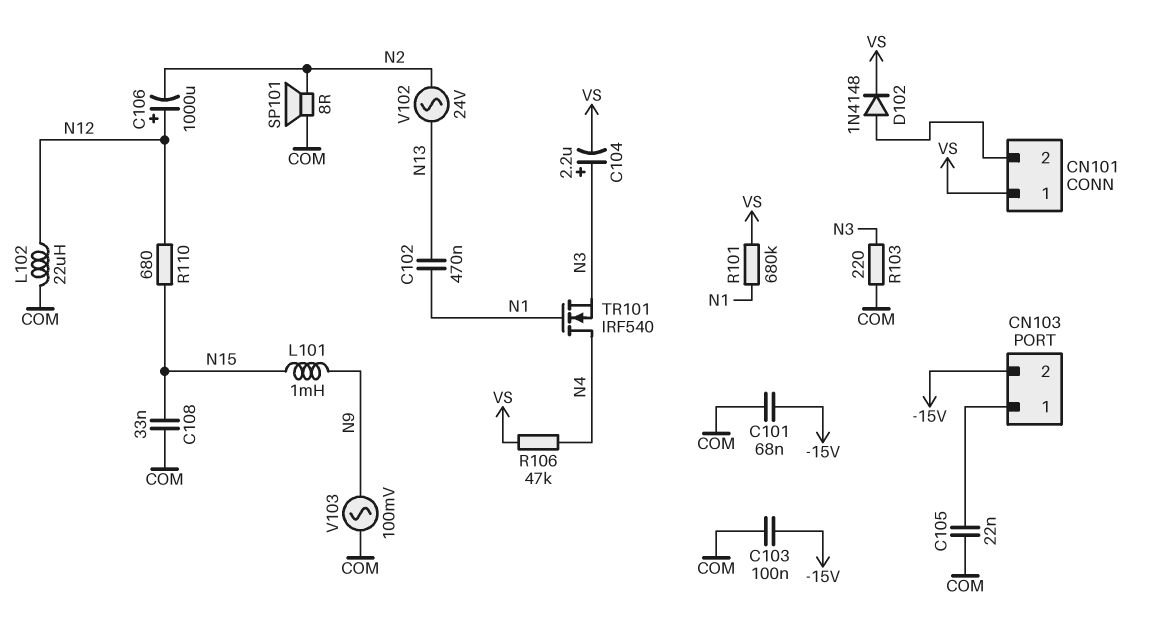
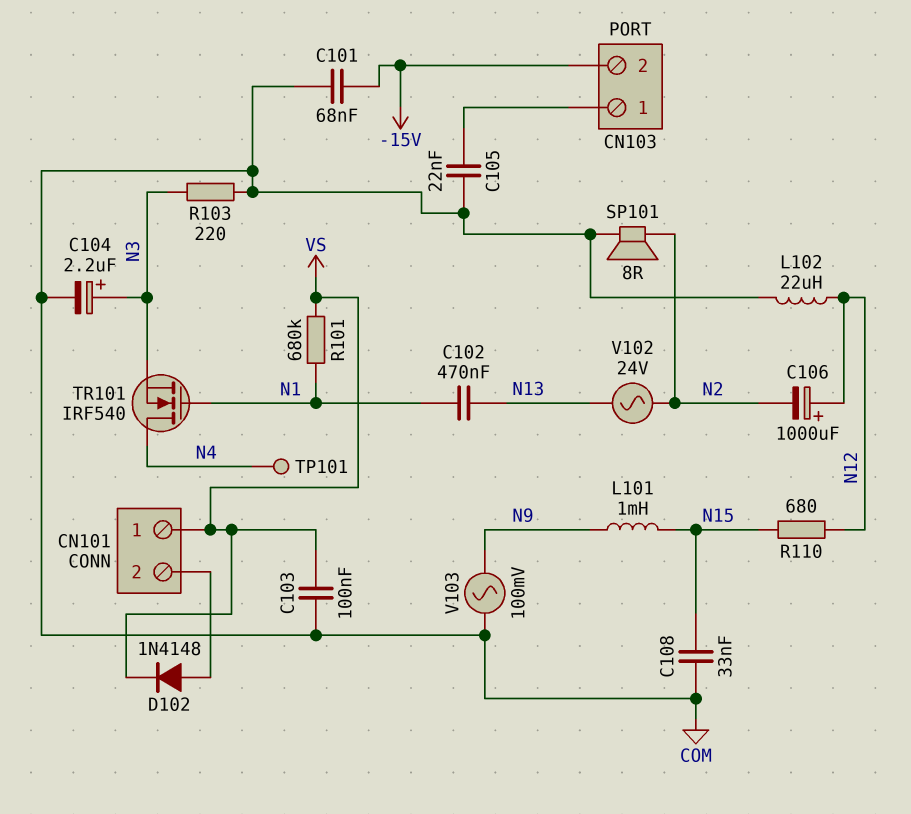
C103: 100nF (-15V, COM) -> 100nF (COM, VS)
C104: 2.2uF (plus N3, minus VS) -> 2.2uF (plus N3, minus COM)
R106: 47k (N4, VS) -> none
TP101: none -> test point (N4)

